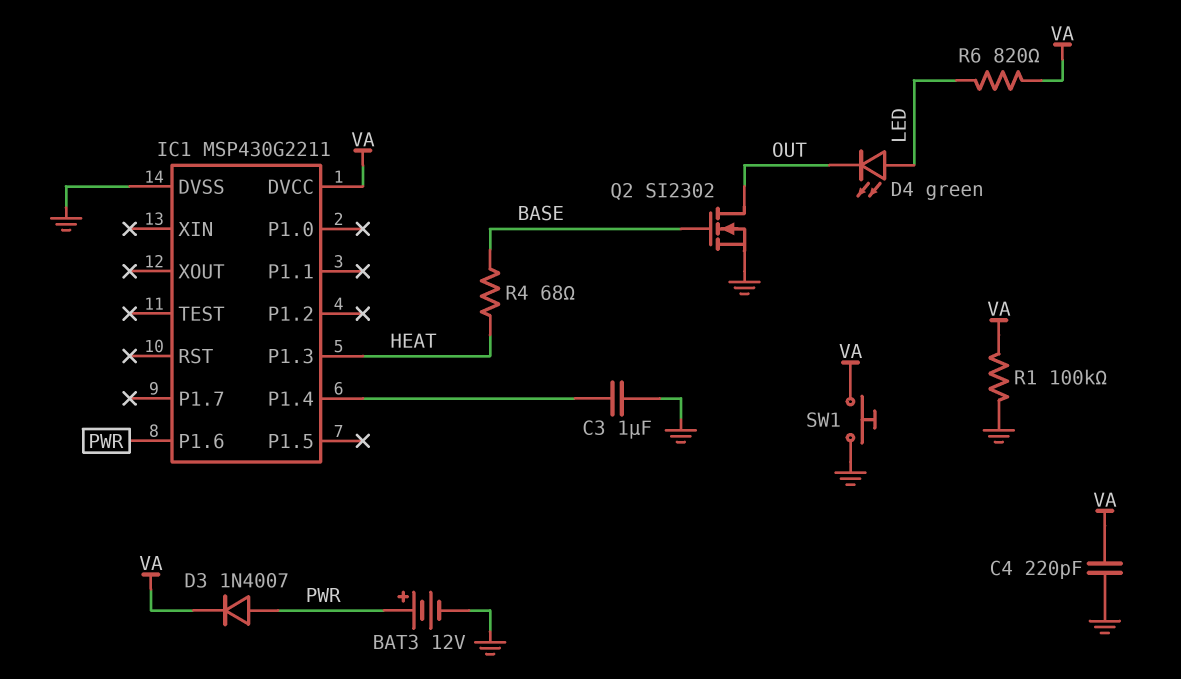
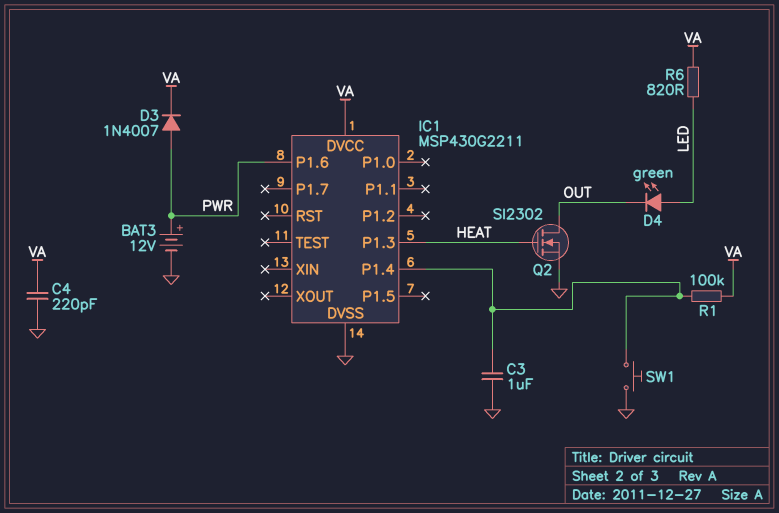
Q2: NMOS SI2302 (G BASE, D OUT, S GND) -> NMOS SI2302 (G HEAT, D OUT, S GND)
R1: 100k (GND, VA) -> 100k (IC1/P1.4, VA)
R4: 68 (BASE, HEAT) -> none
SW1: button (GND, VA) -> button (GND, IC1/P1.4)

